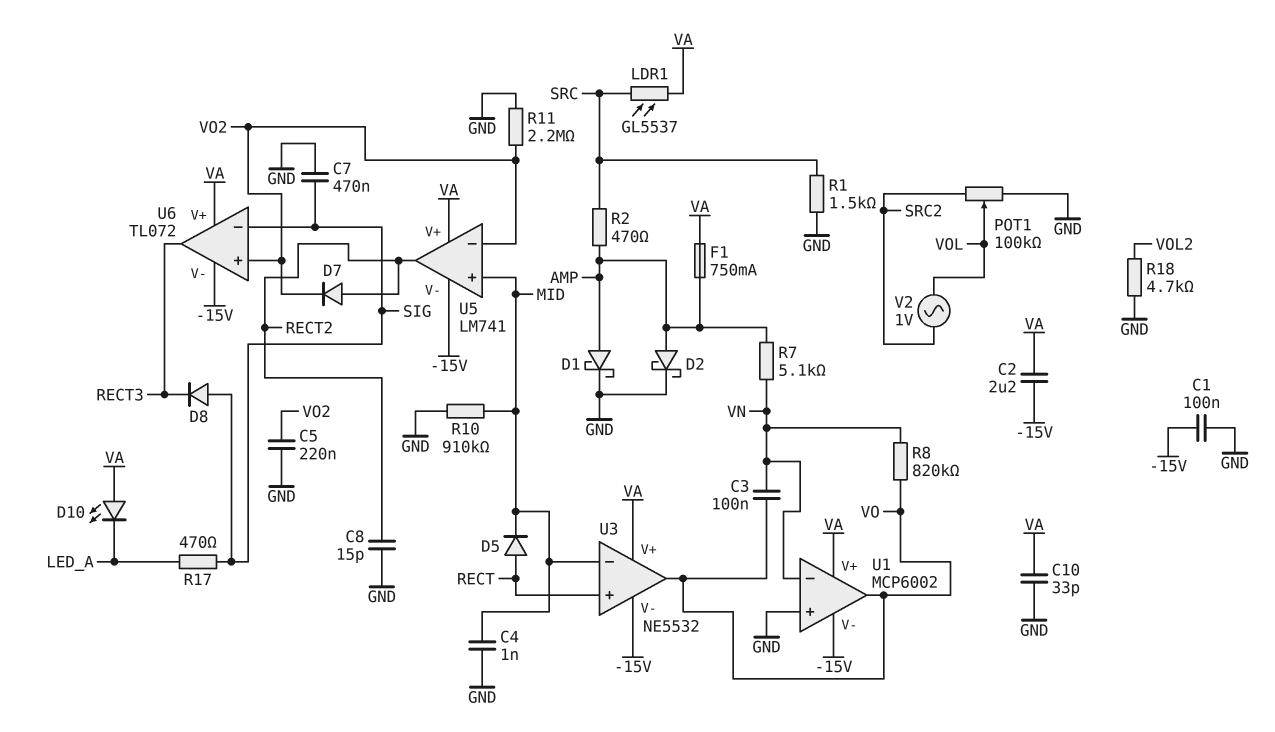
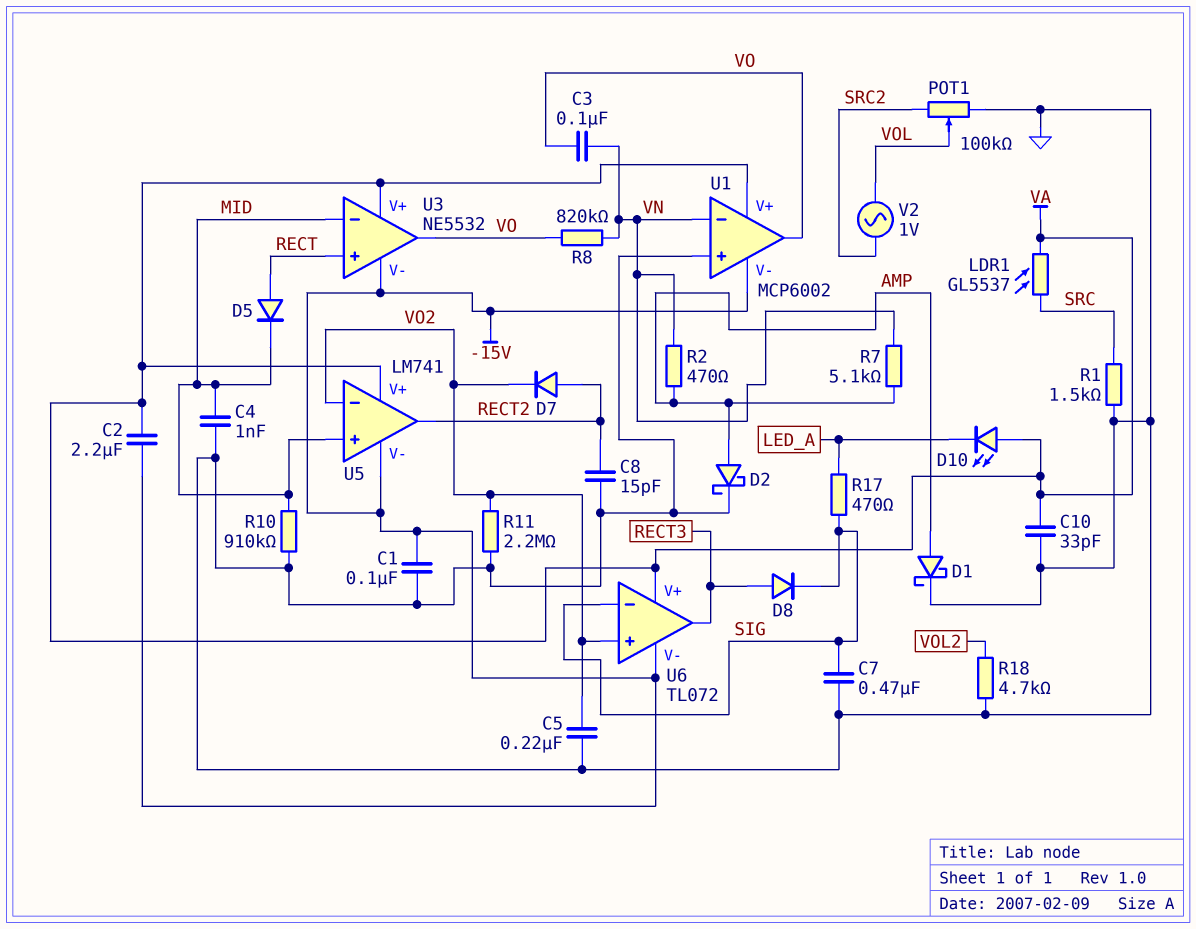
D8: diode (A SIG, K RECT3) -> diode (A RECT3, K SIG)
F1: 750mA (AMP, VA) -> none
R2: 470 (AMP, SRC) -> 470 (AMP, VN)

